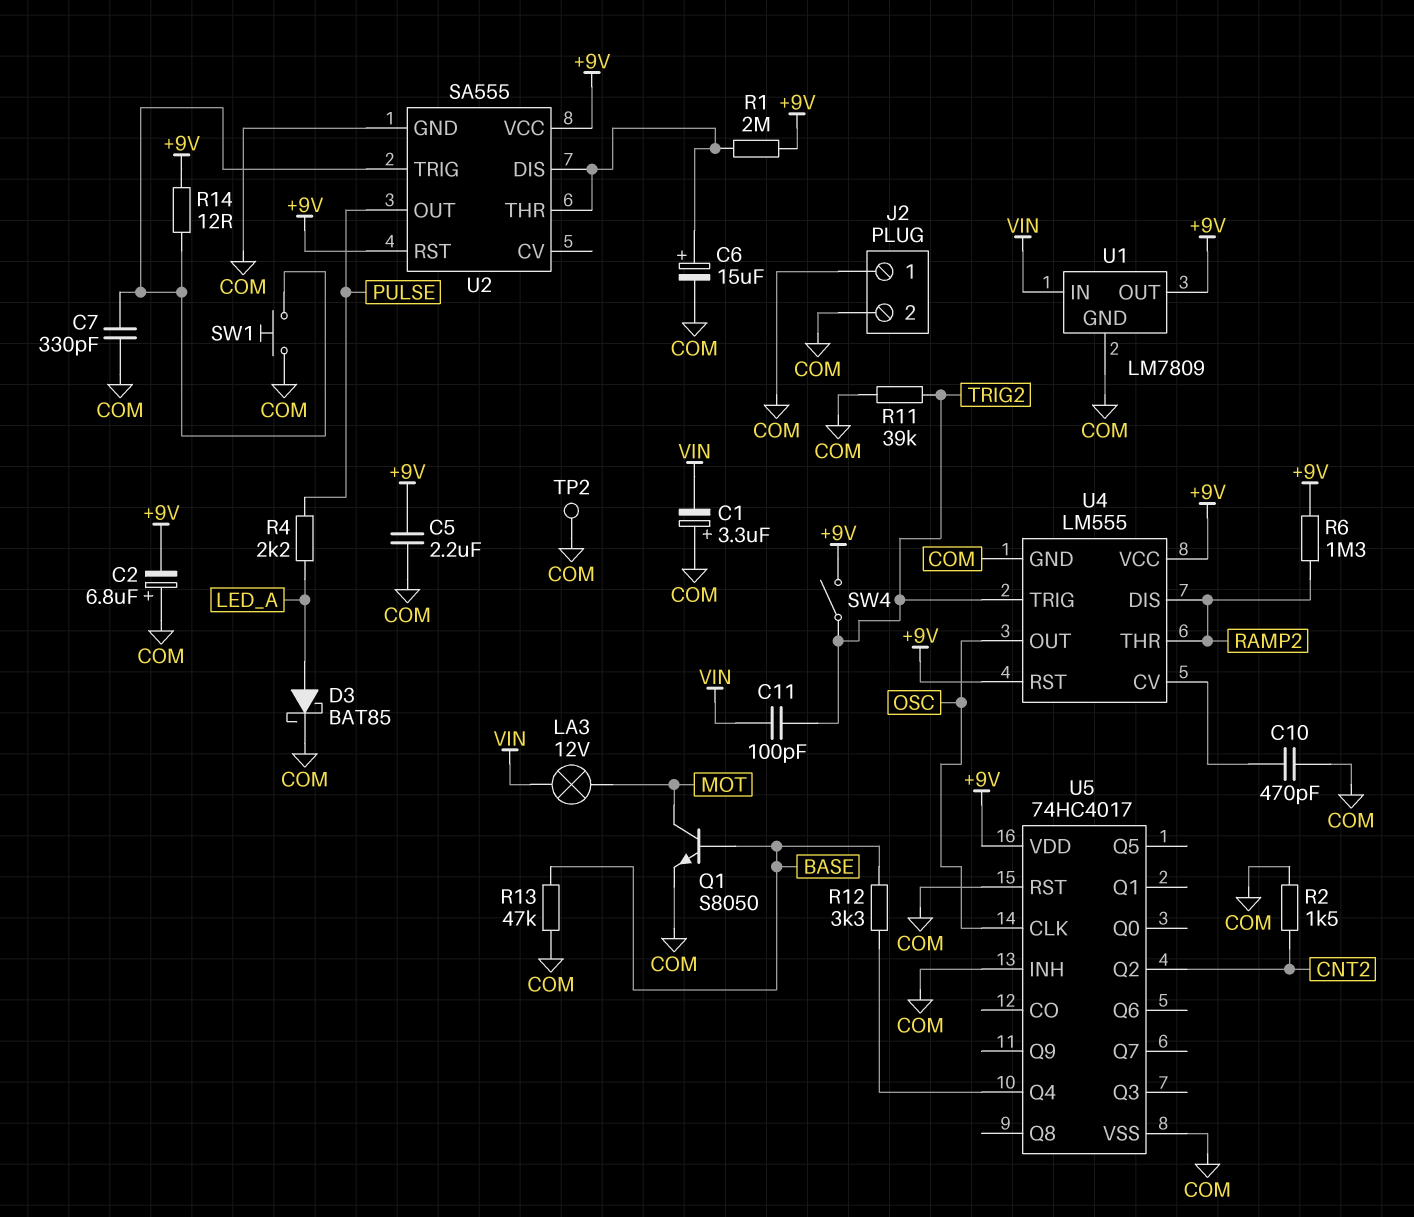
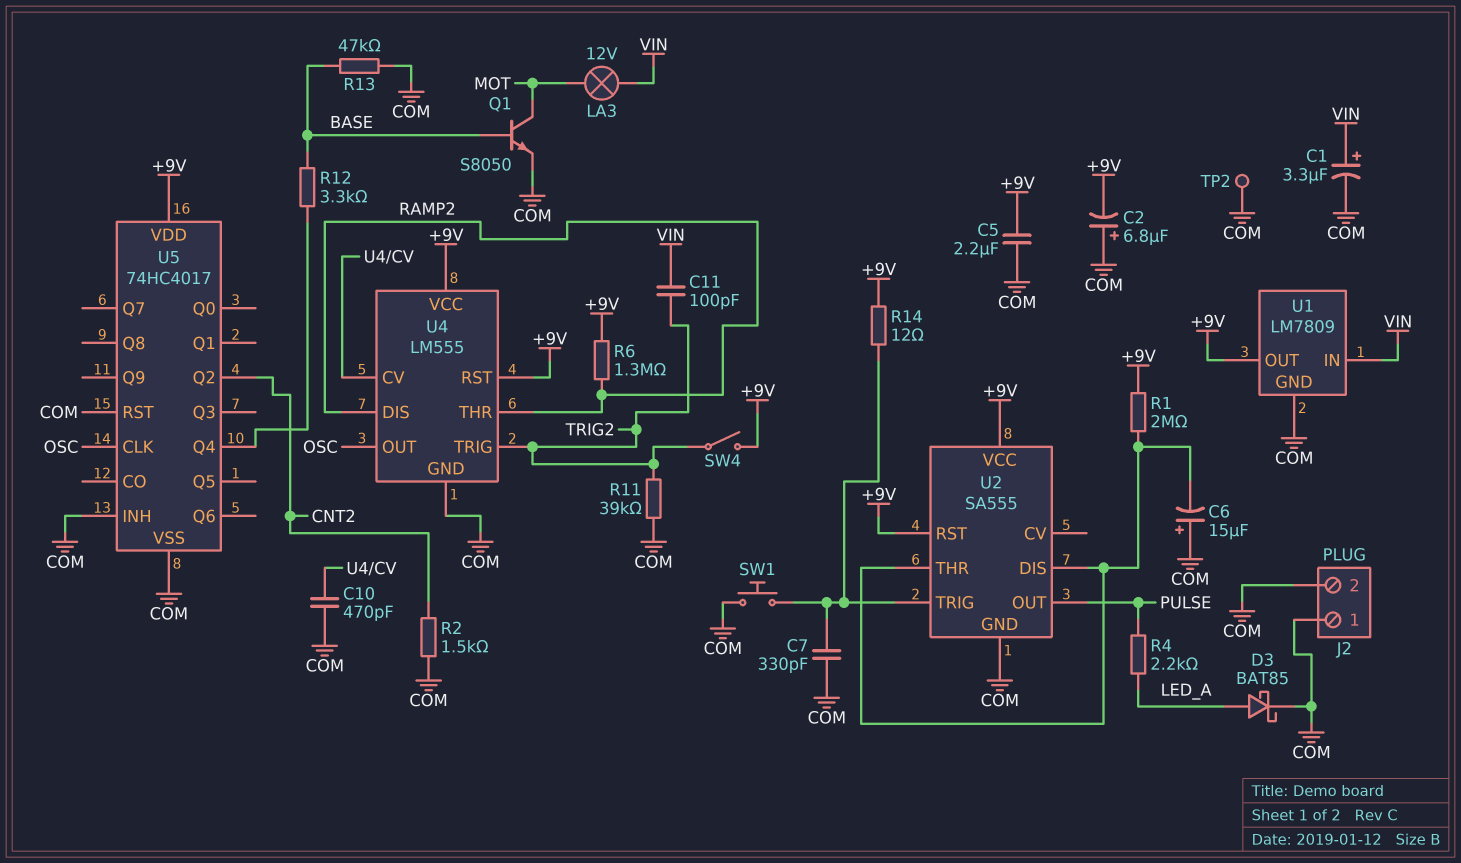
C1: 3.3uF (plus COM, minus VIN) -> 3.3uF (plus VIN, minus COM)
C6: 15uF (plus U2/DIS, minus COM) -> 15uF (plus COM, minus U2/DIS)

